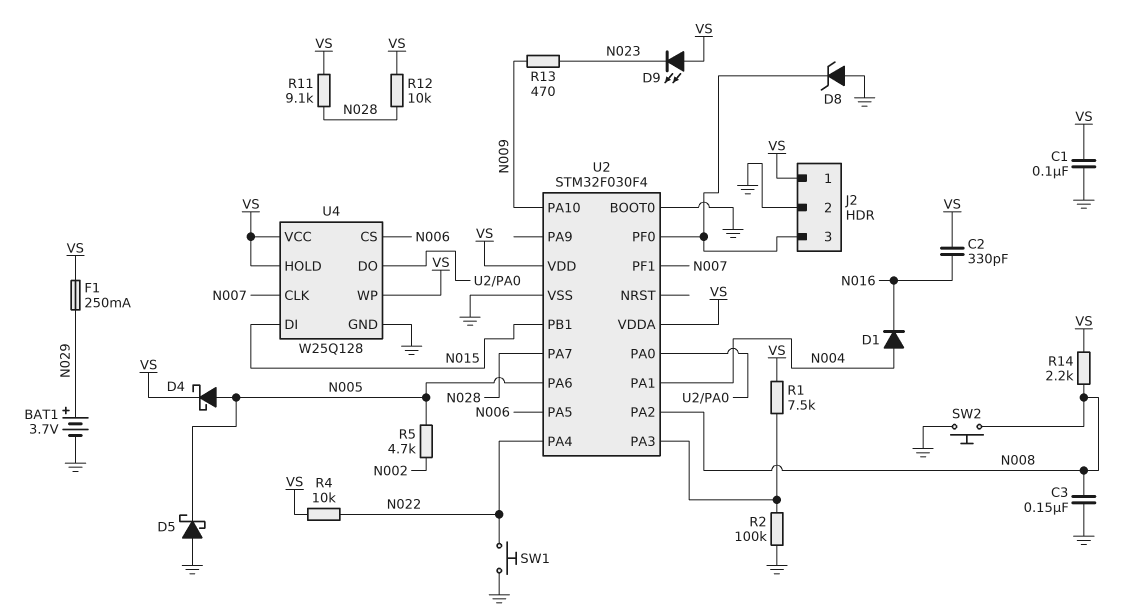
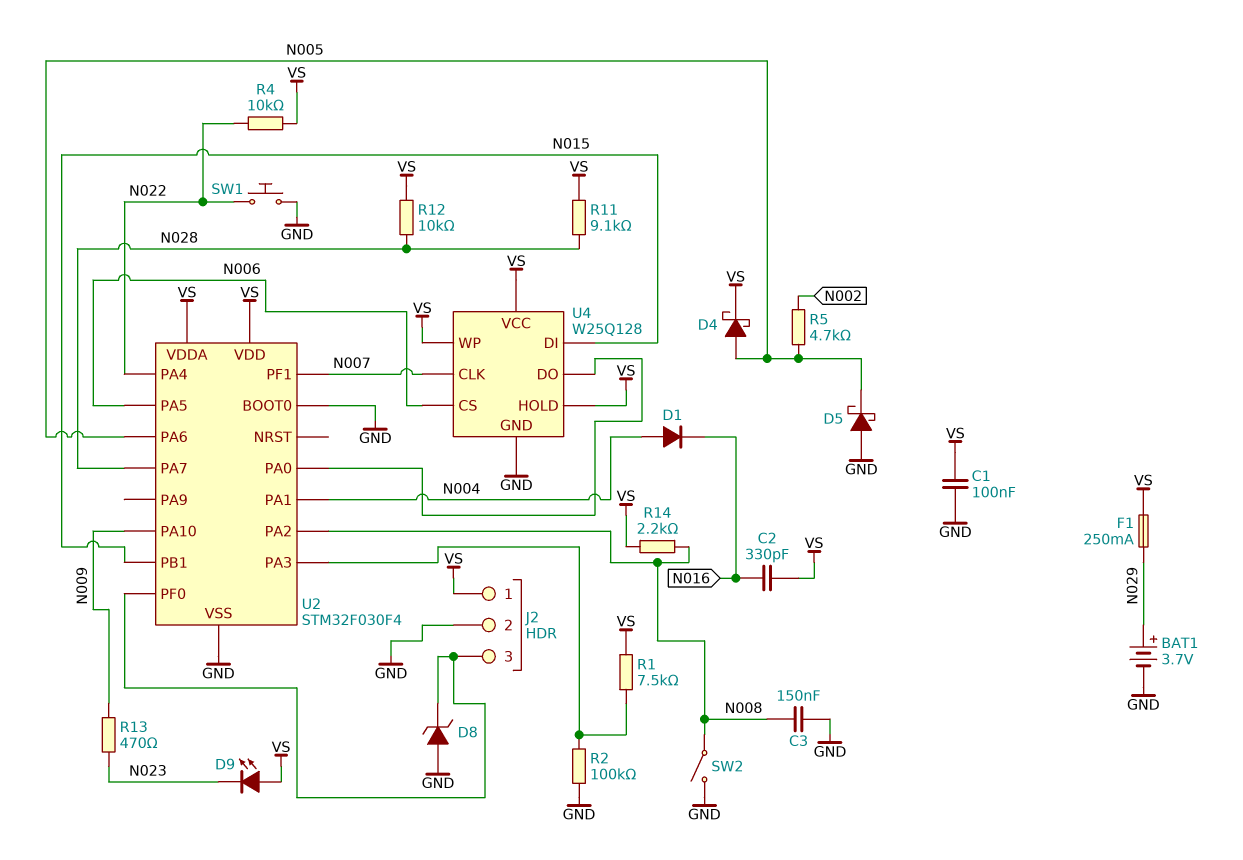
SW2: button (GND, N008) -> switch (GND, N008)

